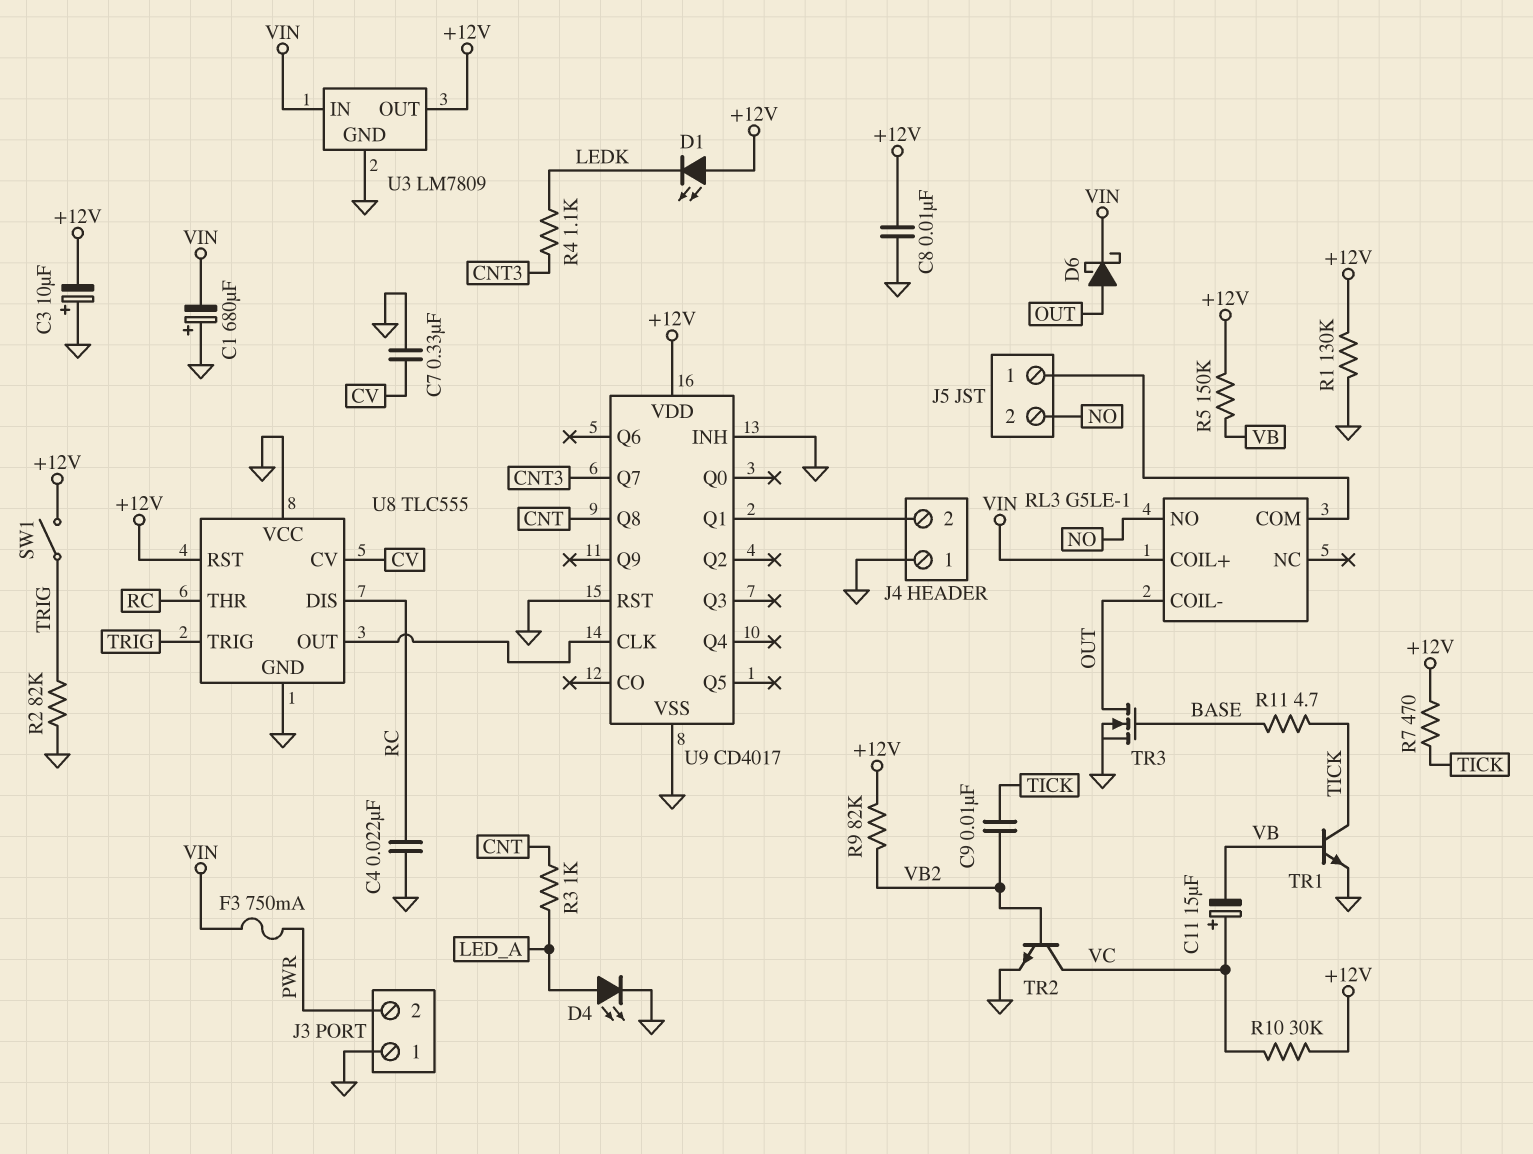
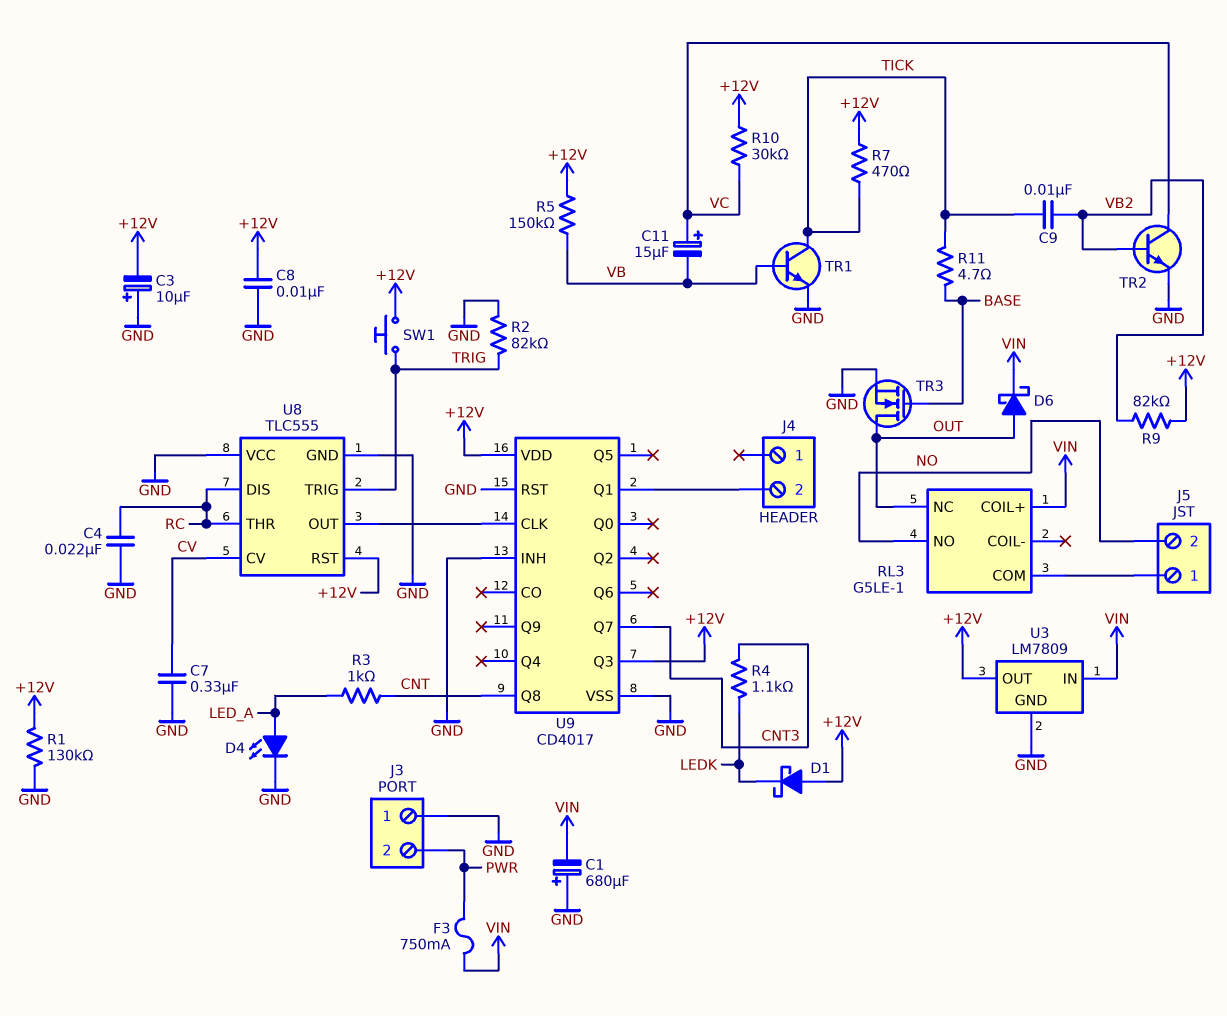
D1: LED (A +12V, K LEDK) -> schottky (A +12V, K LEDK)
J4 pin 1: GND -> none
RL3 pin COIL-: OUT -> none
RL3 pin NC: none -> OUT
SW1: switch (+12V, TRIG) -> button (+12V, TRIG)
U9 pin Q3: none -> +12V

